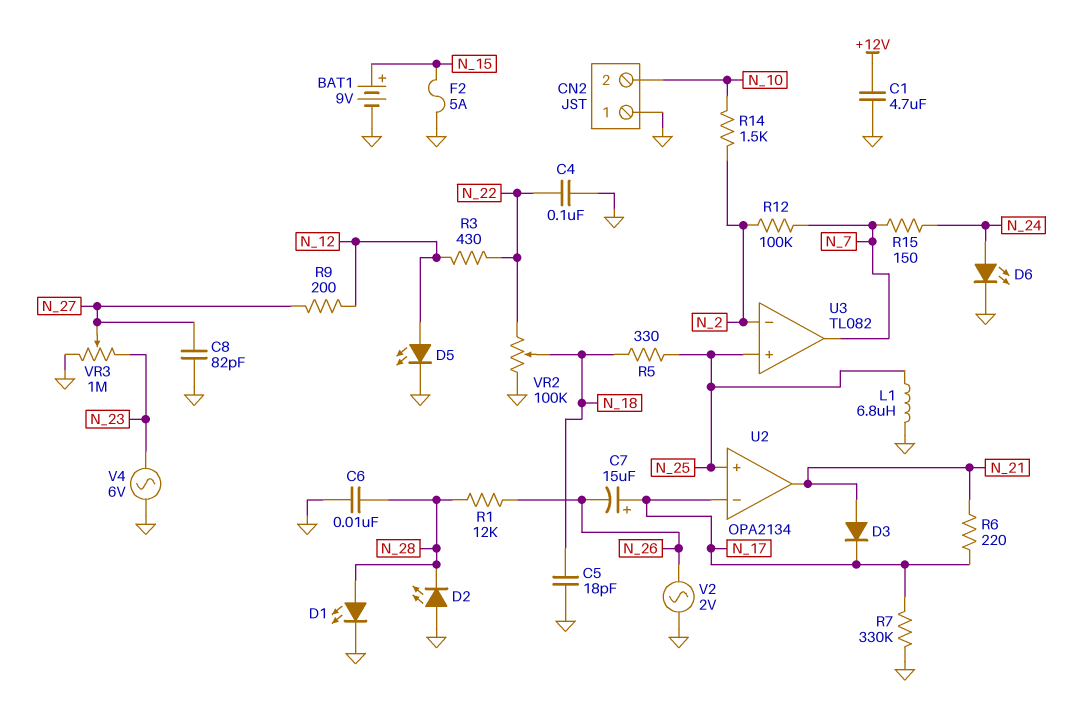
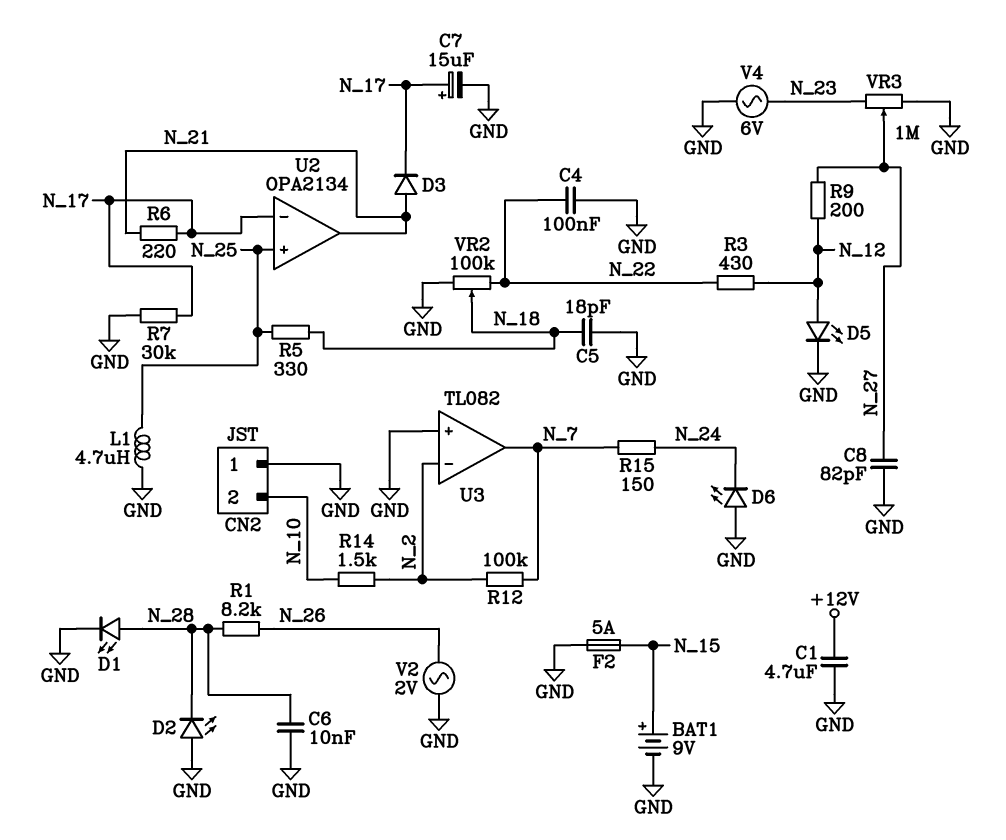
C7: 15uF (plus N_17, minus N_26) -> 15uF (plus N_17, minus GND)
D6: LED (A N_24, K GND) -> LED (A GND, K N_24)
L1: 6.8uH (GND, N_25) -> 4.7uH (GND, N_25)
R1: 12k (N_26, N_28) -> 8.2k (N_26, N_28)
R7: 330k (GND, N_17) -> 30k (GND, N_17)
U3 pin in+: N_25 -> GND

